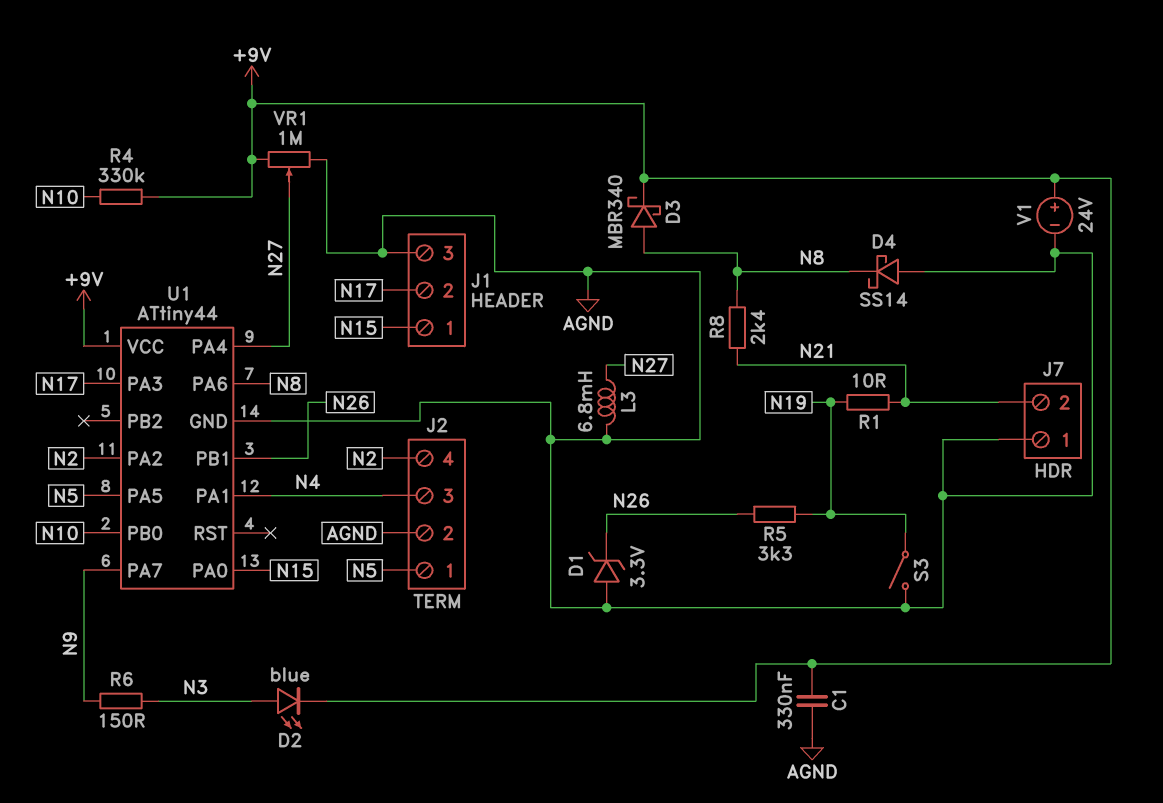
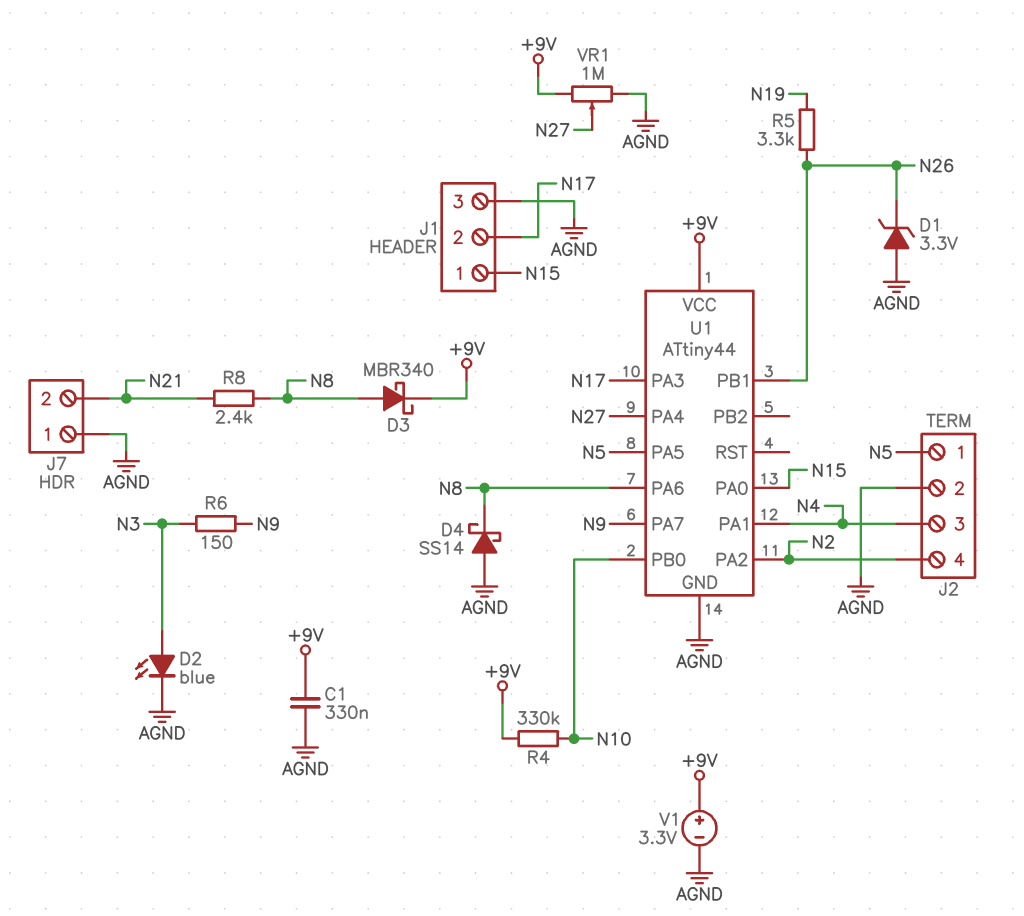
D2: LED blue (A N3, K +9V) -> LED blue (A N3, K AGND)
L3: 6.8mH (AGND, N27) -> none
R1: 10 (N19, N21) -> none
S3: switch (AGND, N19) -> none
V1: 24V (plus +9V, minus AGND) -> 3.3V (plus +9V, minus AGND)

